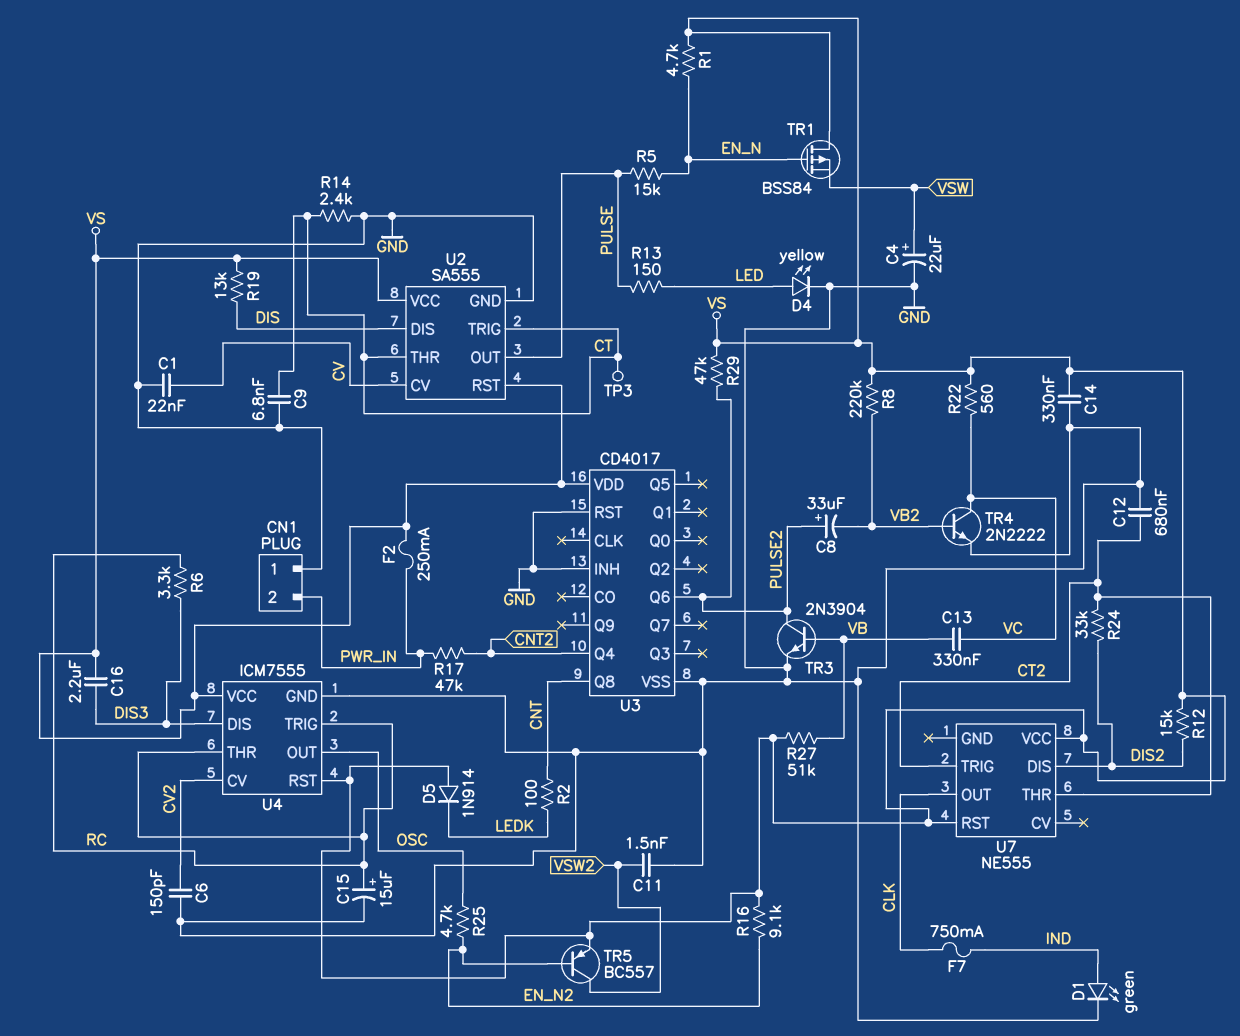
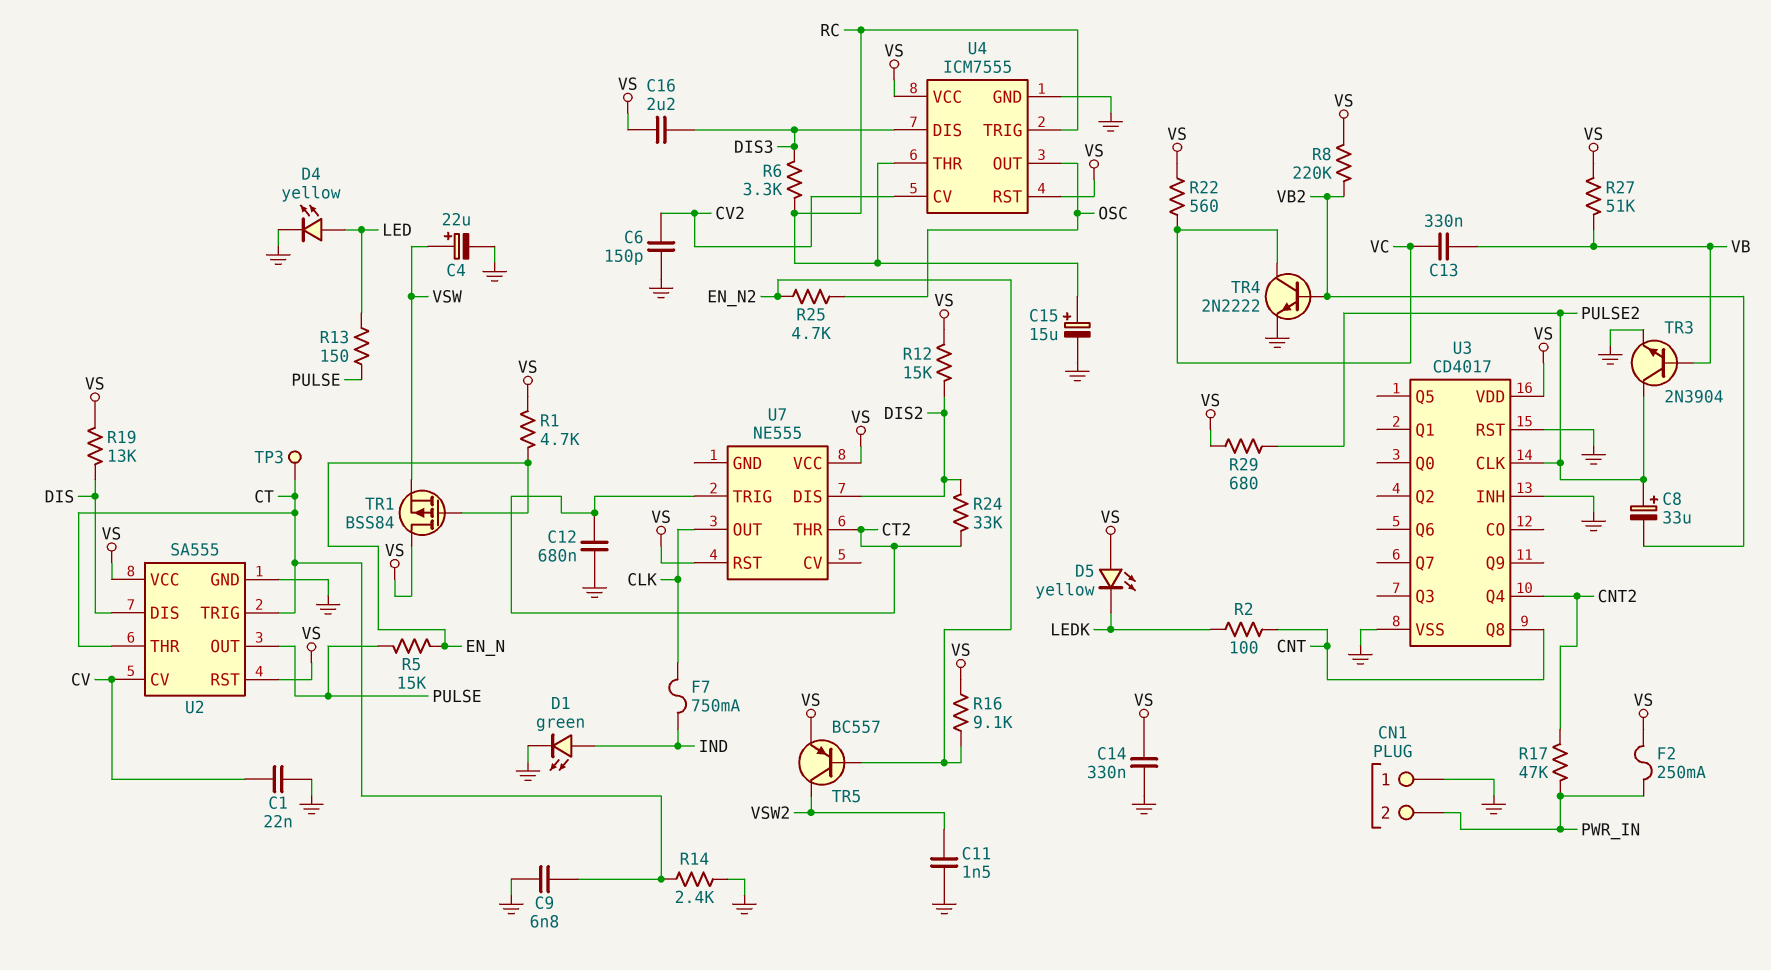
D5: diode 1N914 (A VS, K LEDK) -> LED yellow (A VS, K LEDK)
R29: 47k (PULSE2, VS) -> 680 (PULSE2, VS)
U3 pin CLK: none -> PULSE2
U3 pin Q6: PULSE2 -> none

